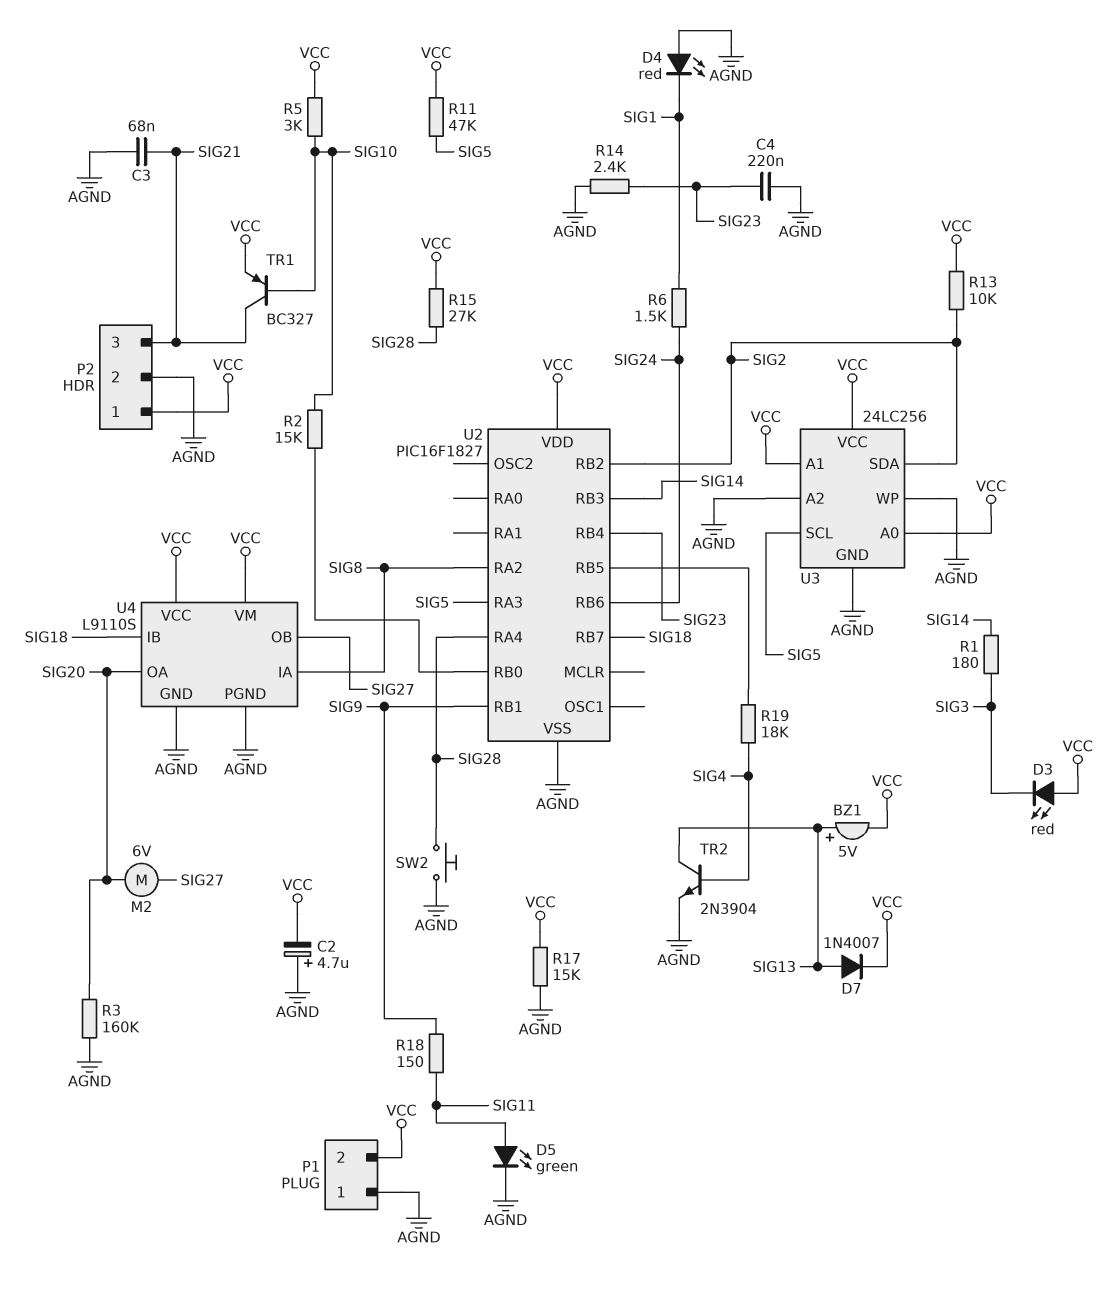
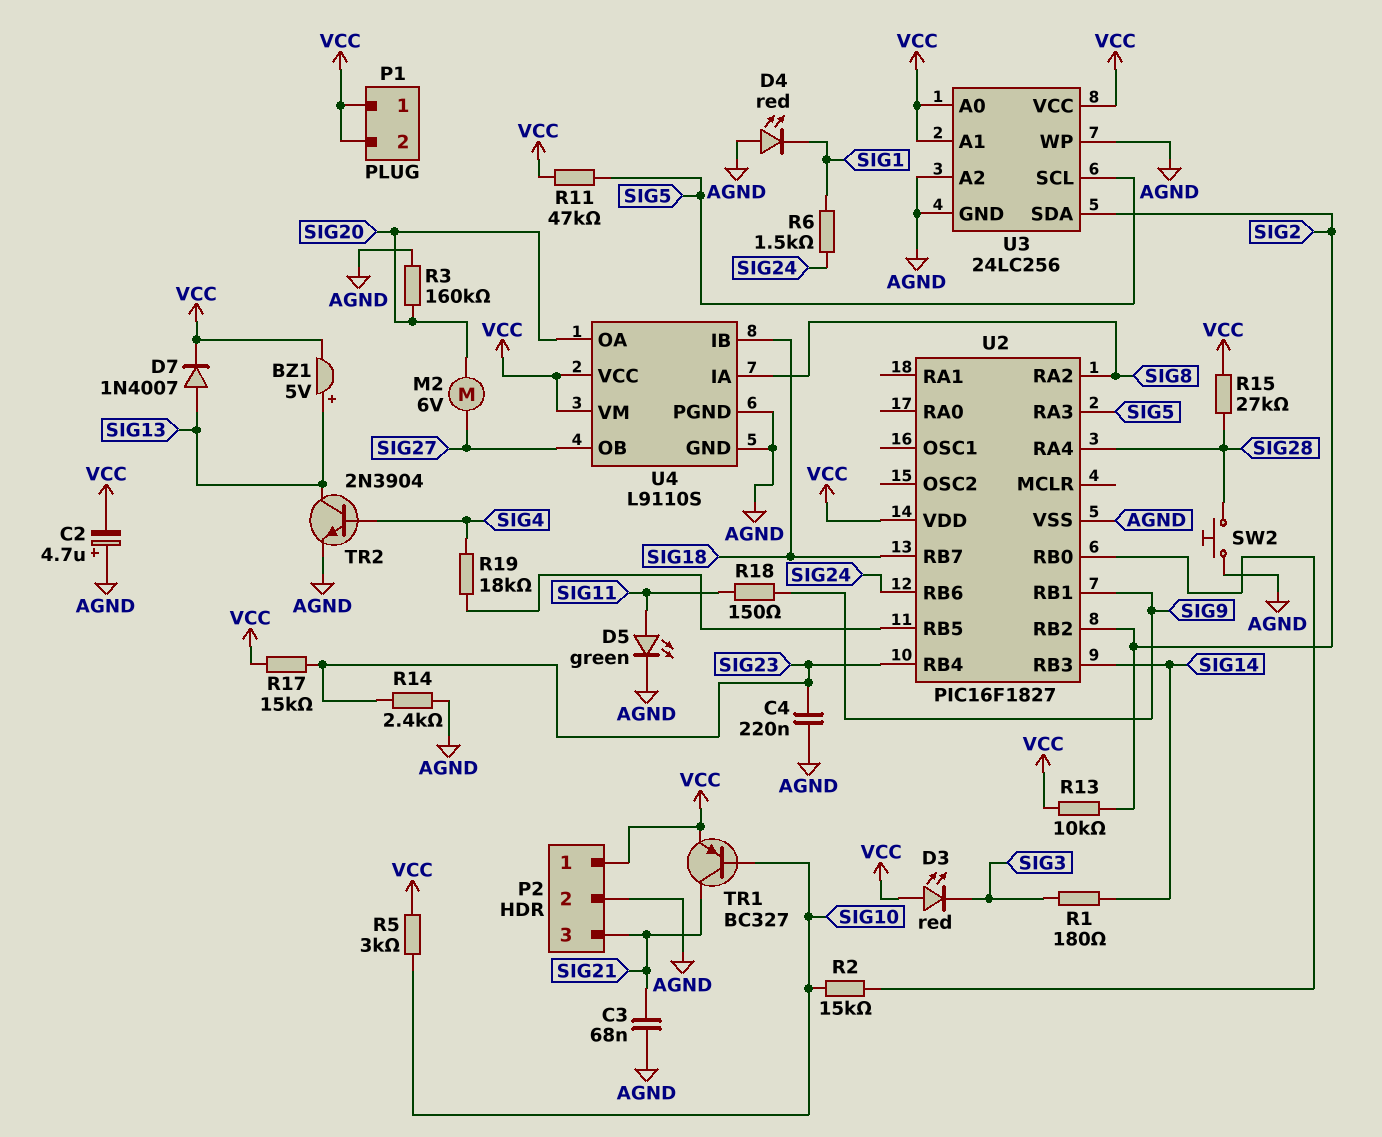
P1 pin 1: AGND -> VCC
R17: 15k (AGND, VCC) -> 15k (SIG23, VCC)

